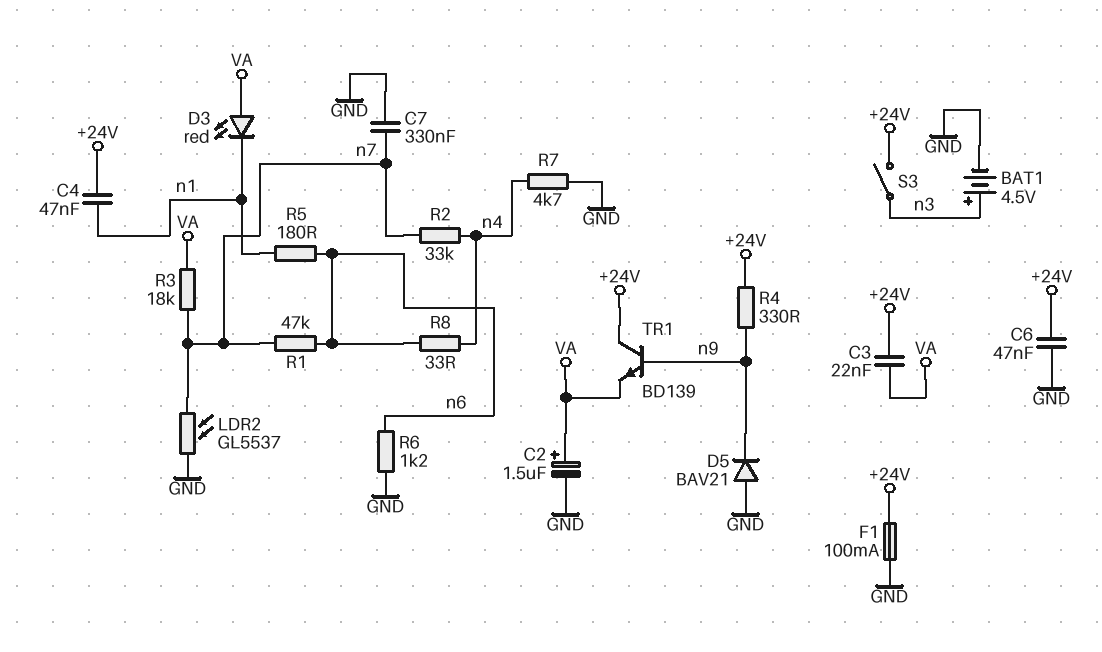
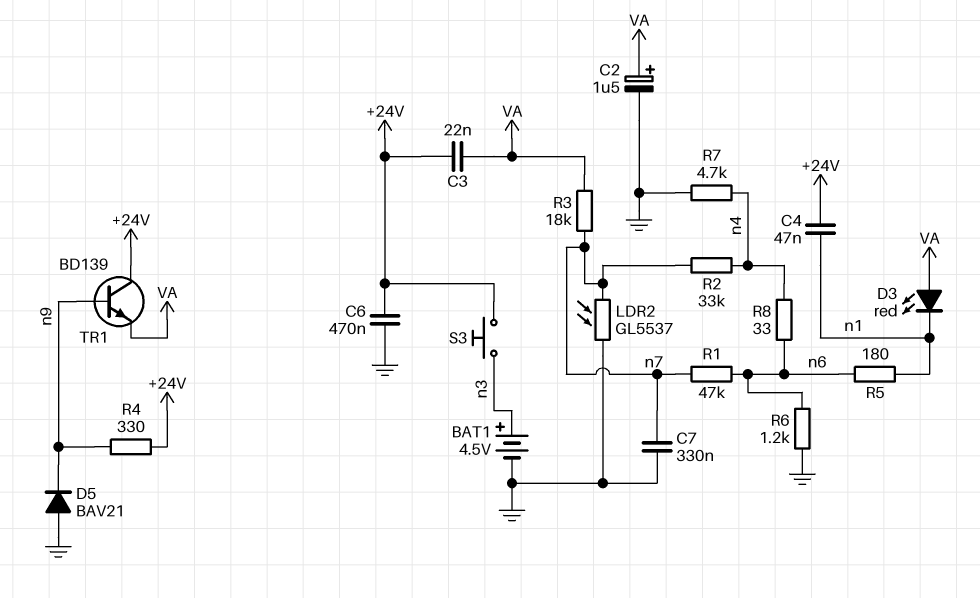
C6: 47nF (+24V, GND) -> 470nF (+24V, GND)
F1: 100mA (+24V, GND) -> none
S3: switch (+24V, n3) -> button (+24V, n3)

